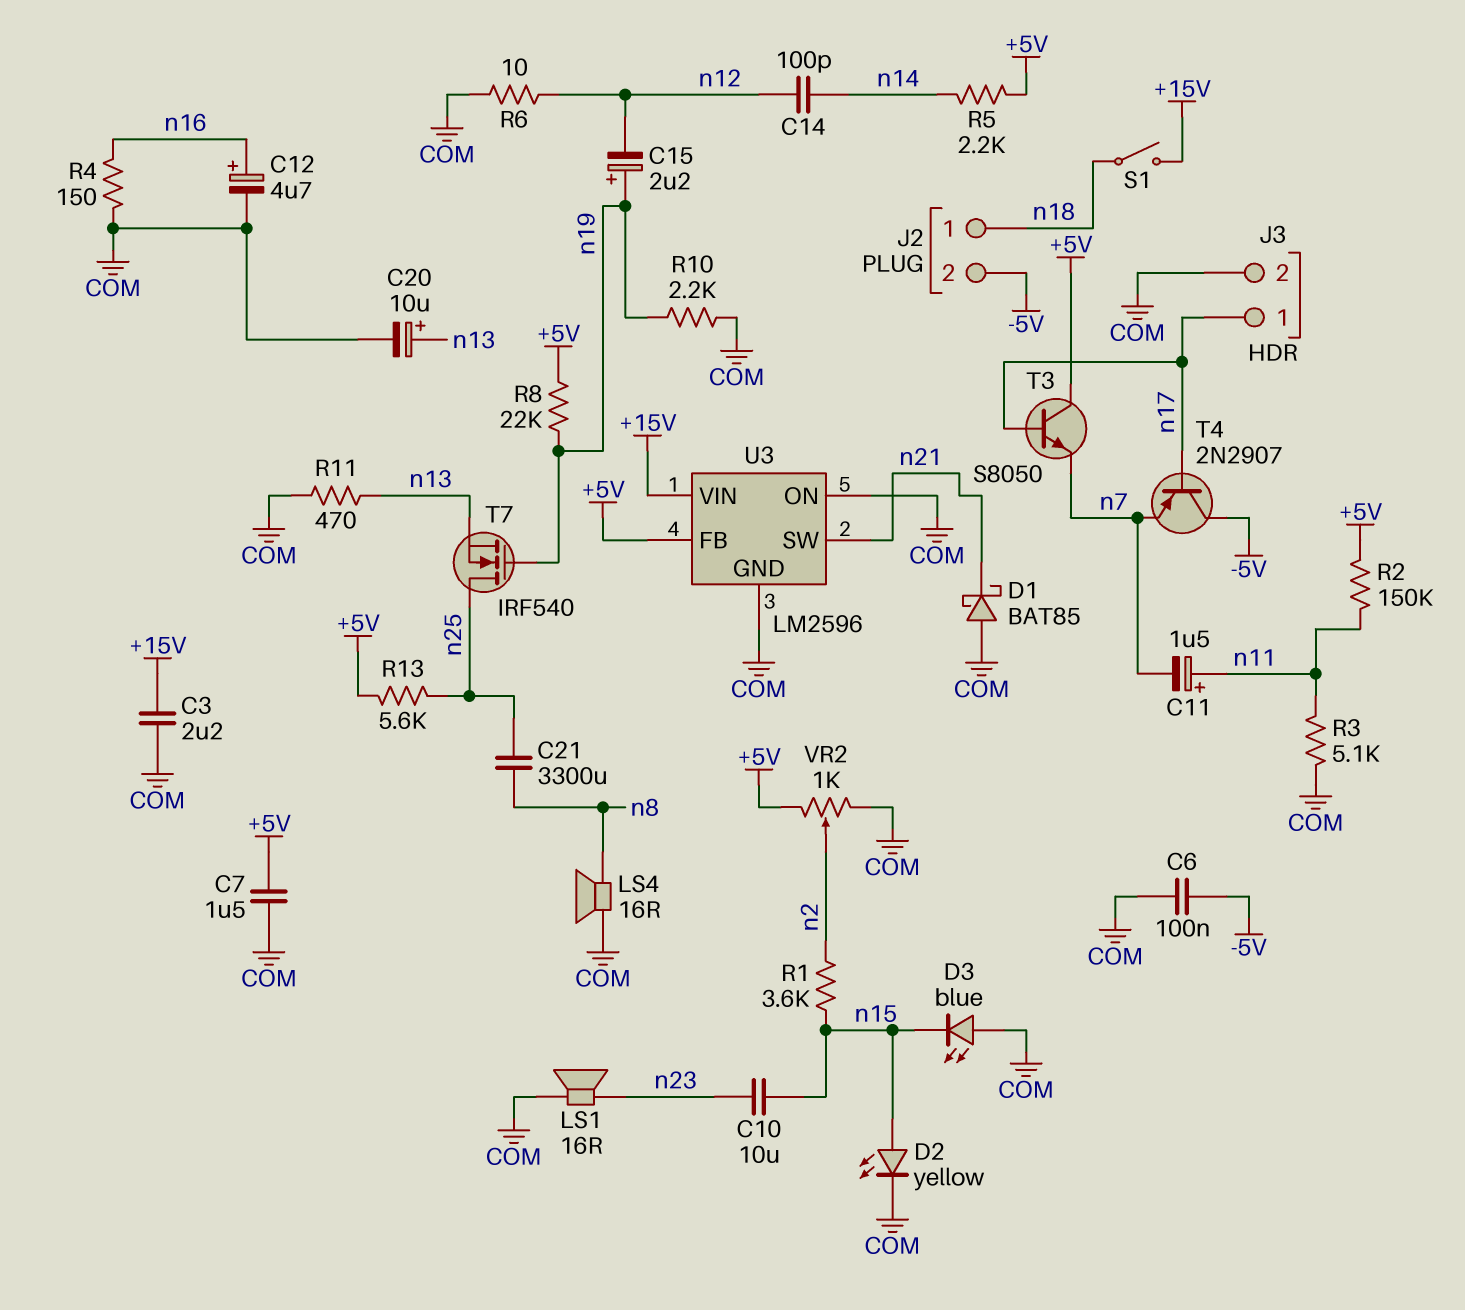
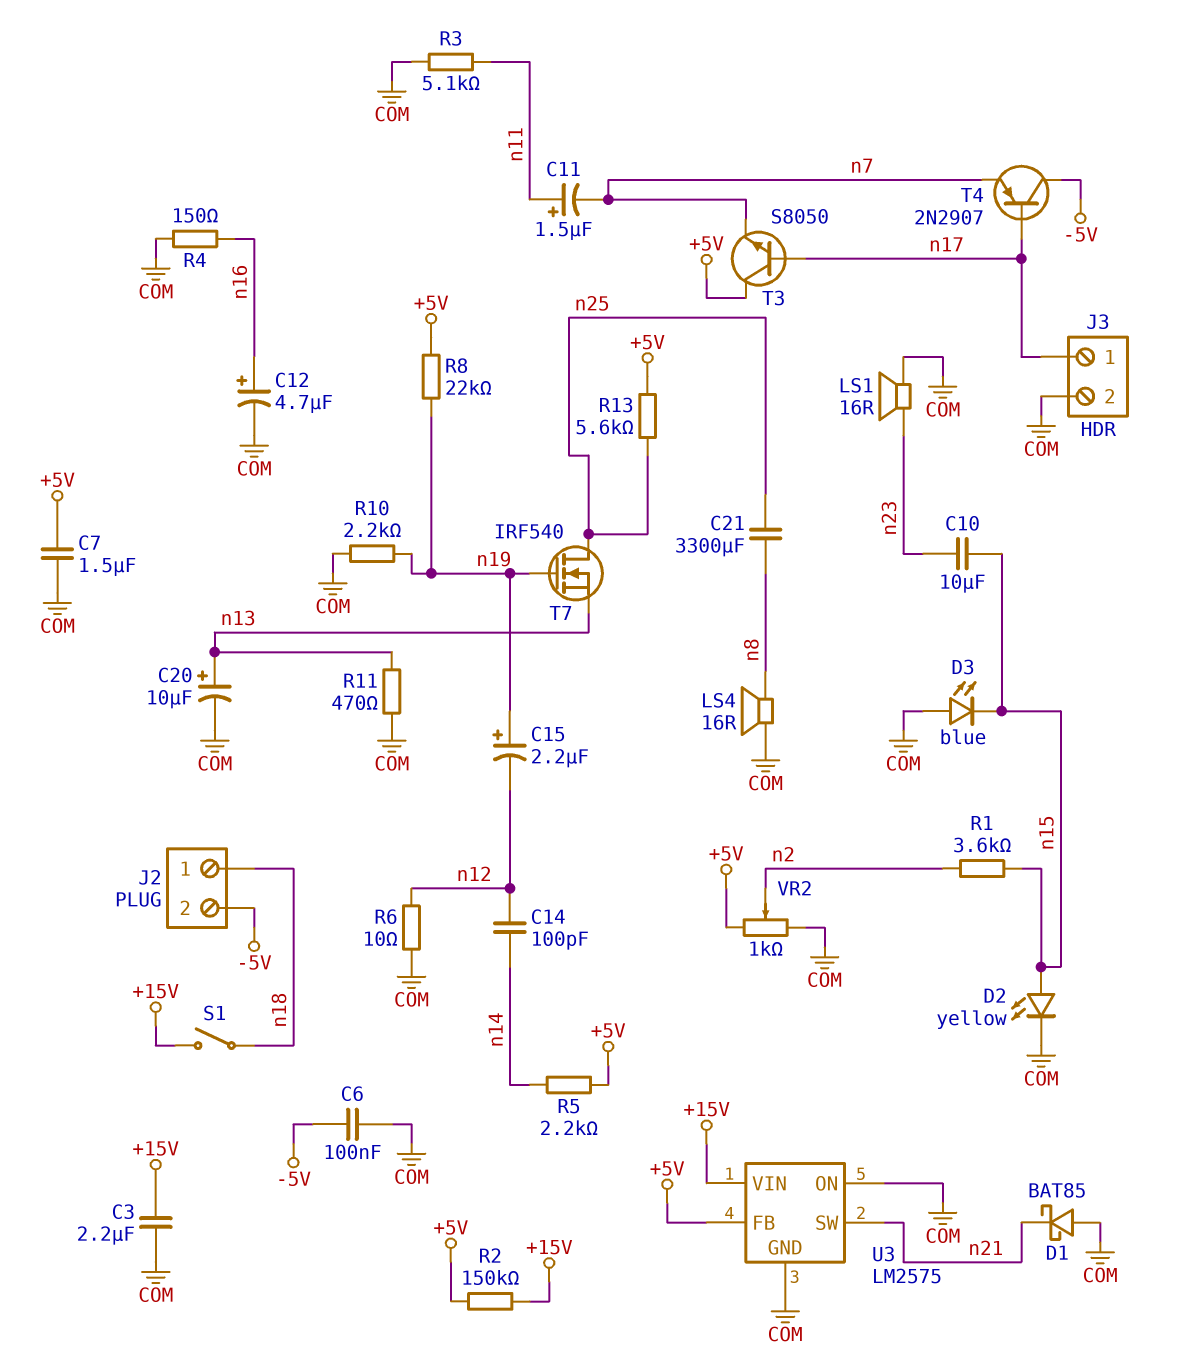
R2: 150k (+5V, n11) -> 150k (+5V, +15V)
U3: LM2596 -> LM2575

